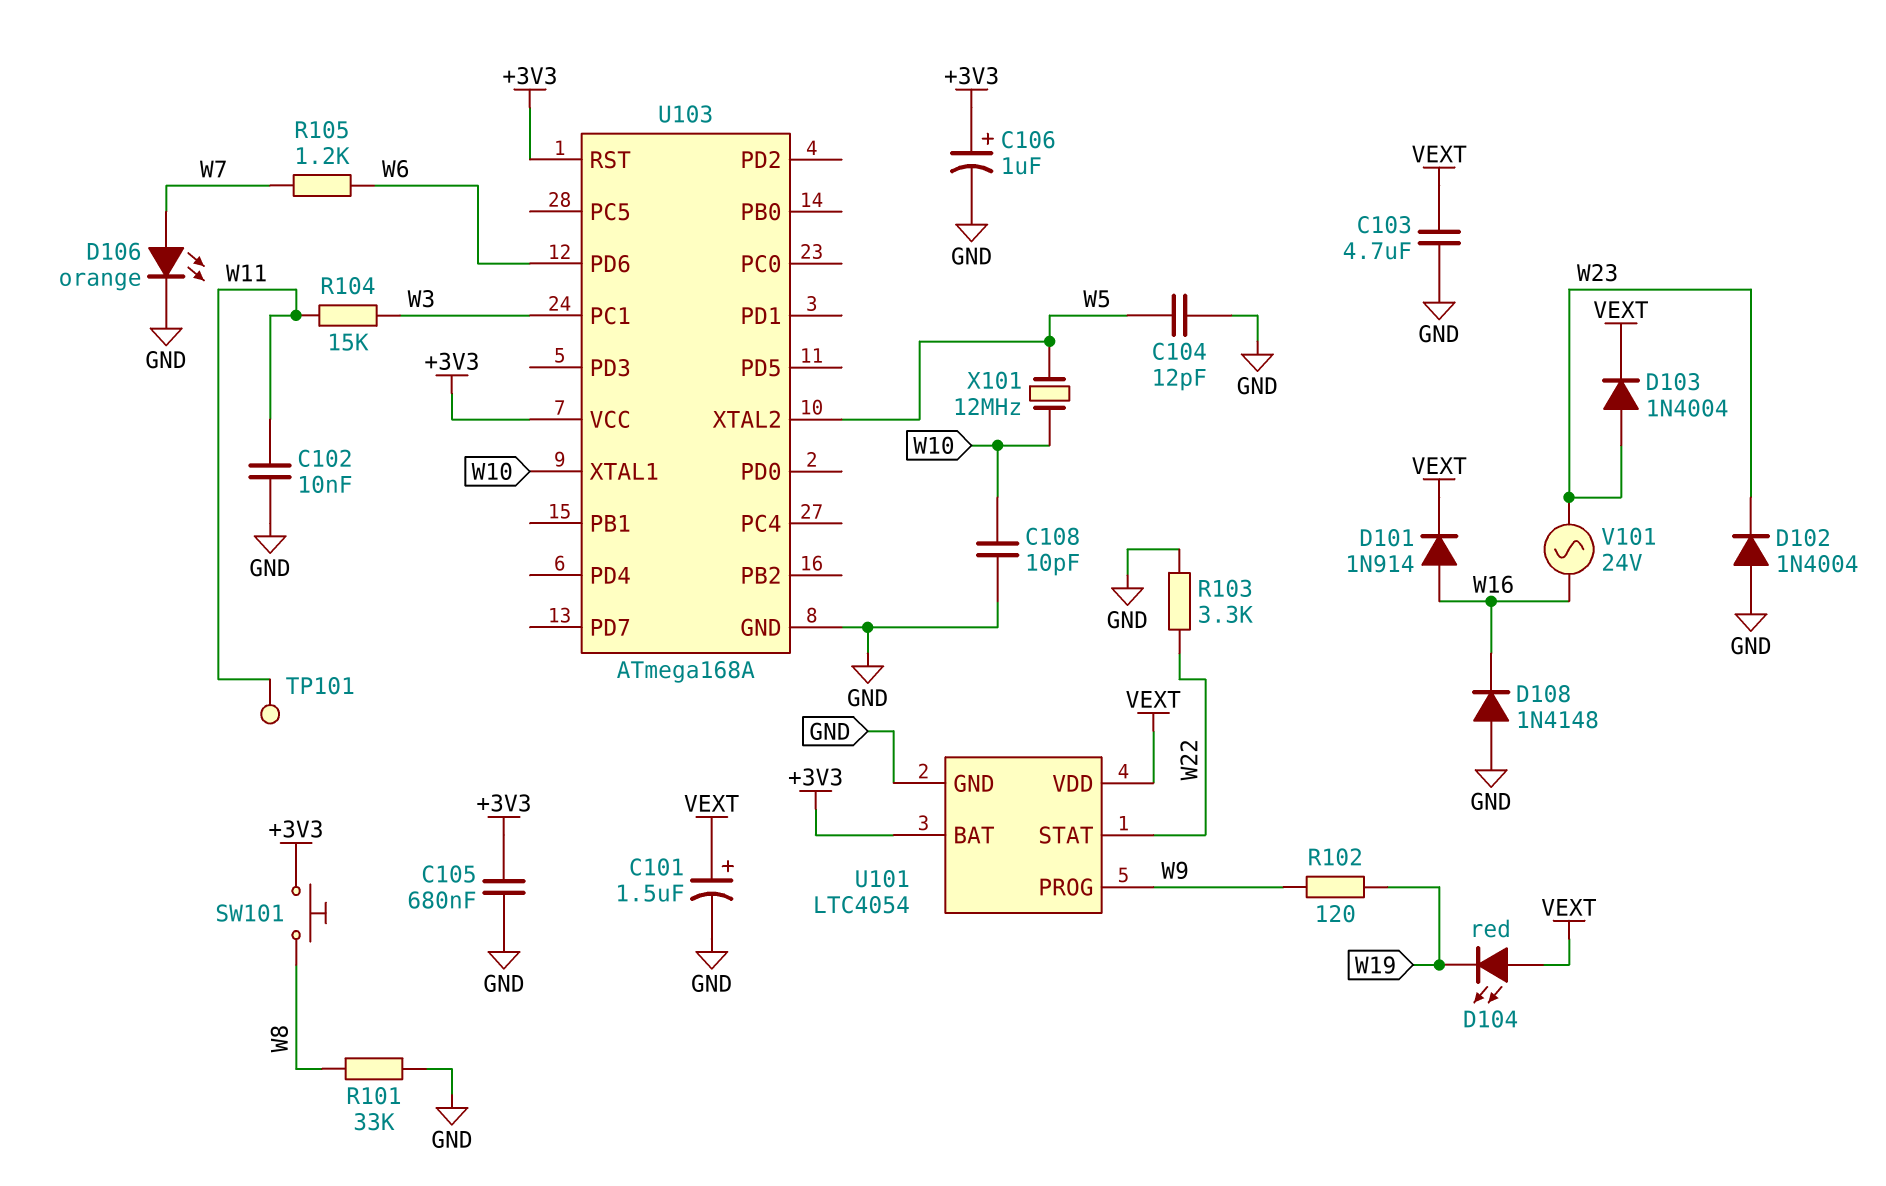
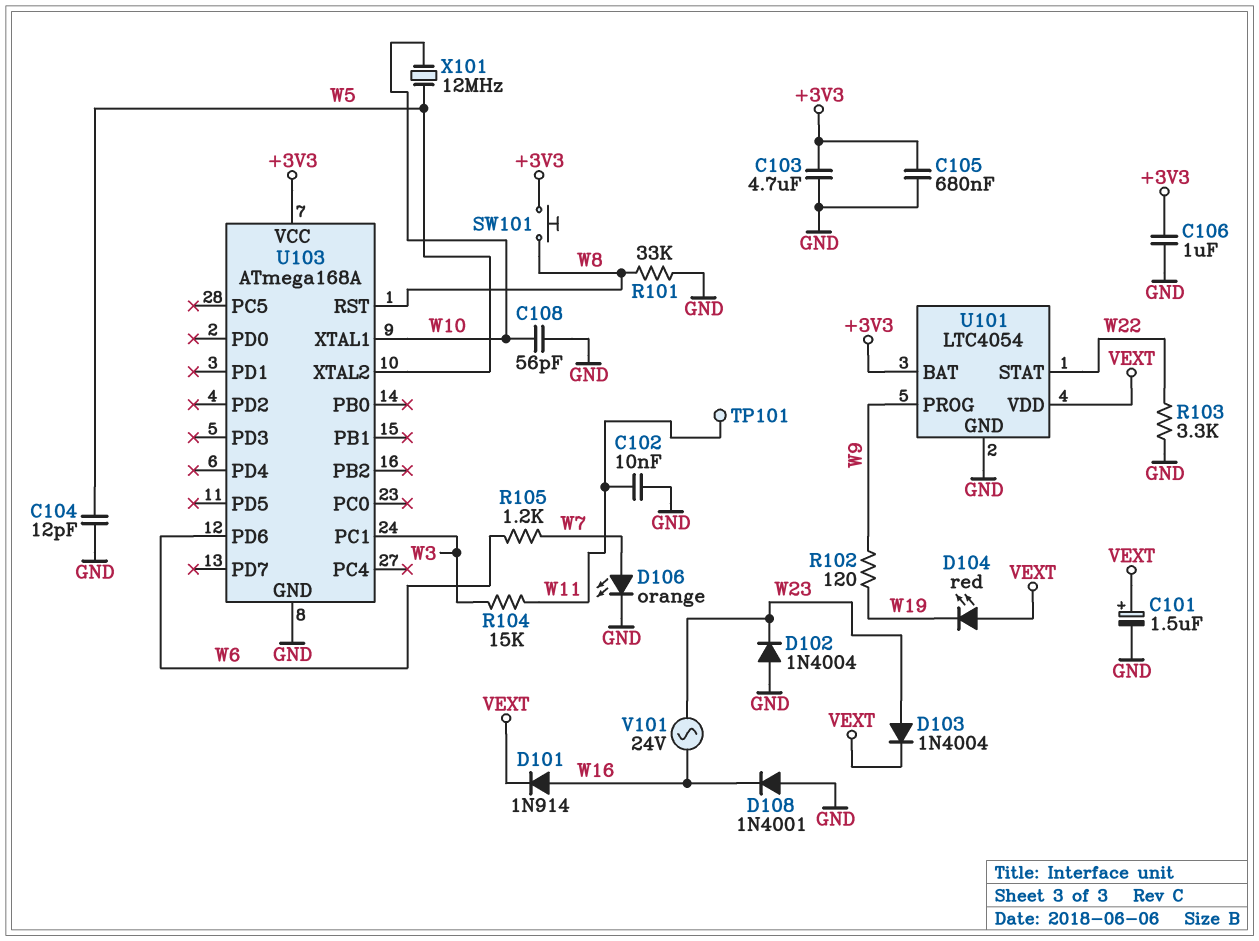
C103: 4.7uF (GND, VEXT) -> 4.7uF (+3V3, GND)
C106: 1uF (plus +3V3, minus GND) -> 1uF (+3V3, GND)
C108: 10pF (GND, W10) -> 56pF (GND, W10)
D108: diode 1N4148 (A GND, K W16) -> diode 1N4001 (A GND, K W16)
U103 pin RST: +3V3 -> W8

